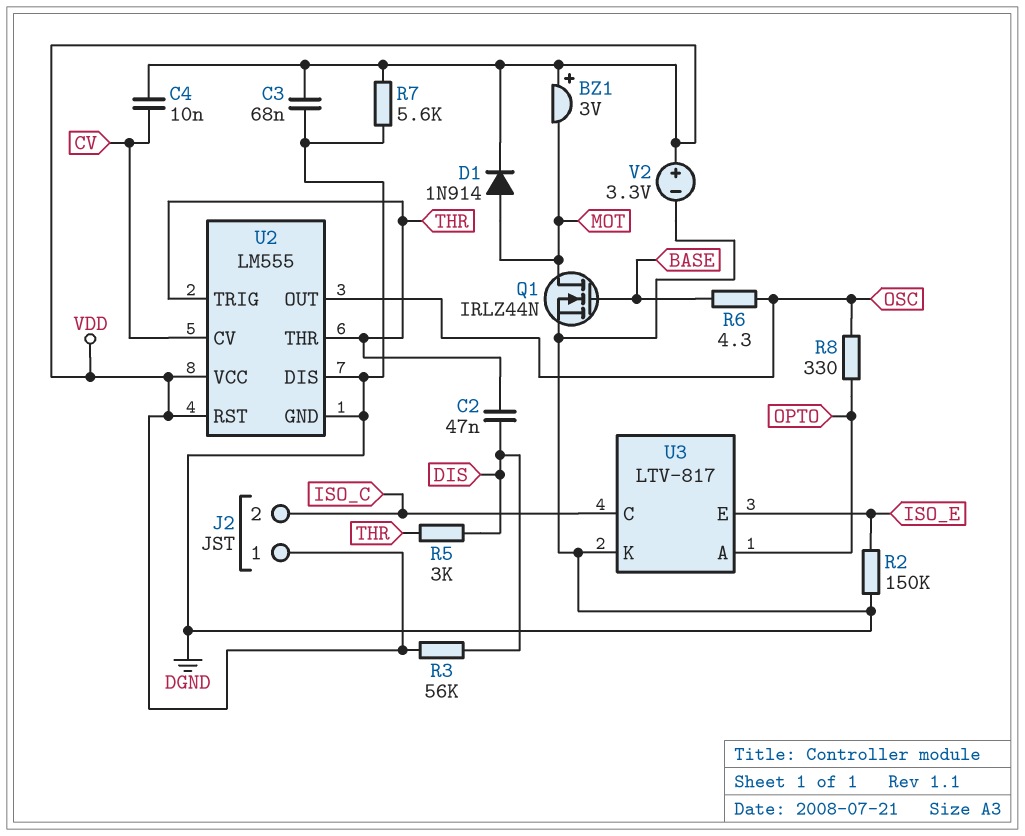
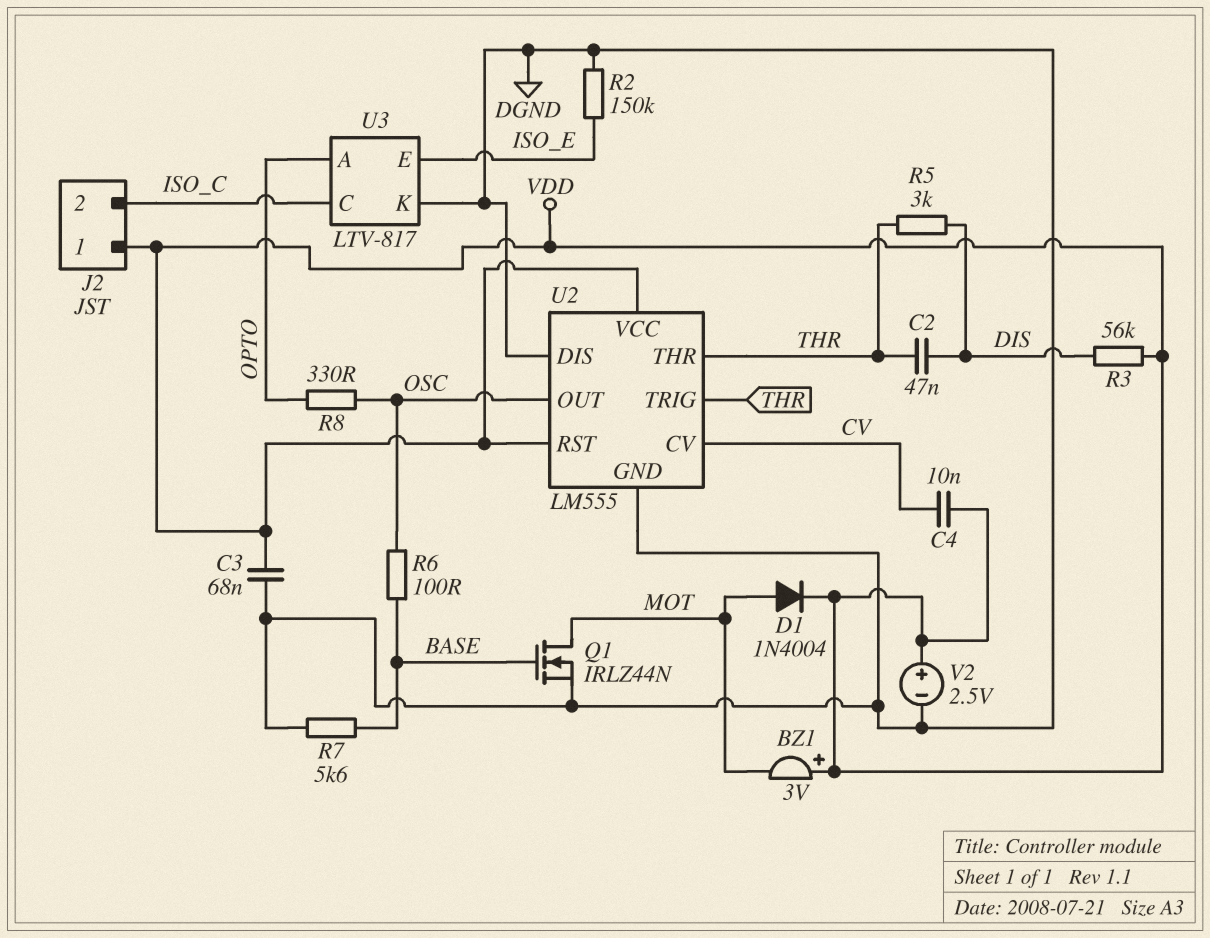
D1: diode 1N914 (A MOT, K VDD) -> diode 1N4004 (A MOT, K VDD)
R6: 4.3 (BASE, OSC) -> 100 (BASE, OSC)
R7: 5.6k (DGND, VDD) -> 5.6k (BASE, DGND)
V2: 3.3V (plus VDD, minus DGND) -> 2.5V (plus VDD, minus DGND)

